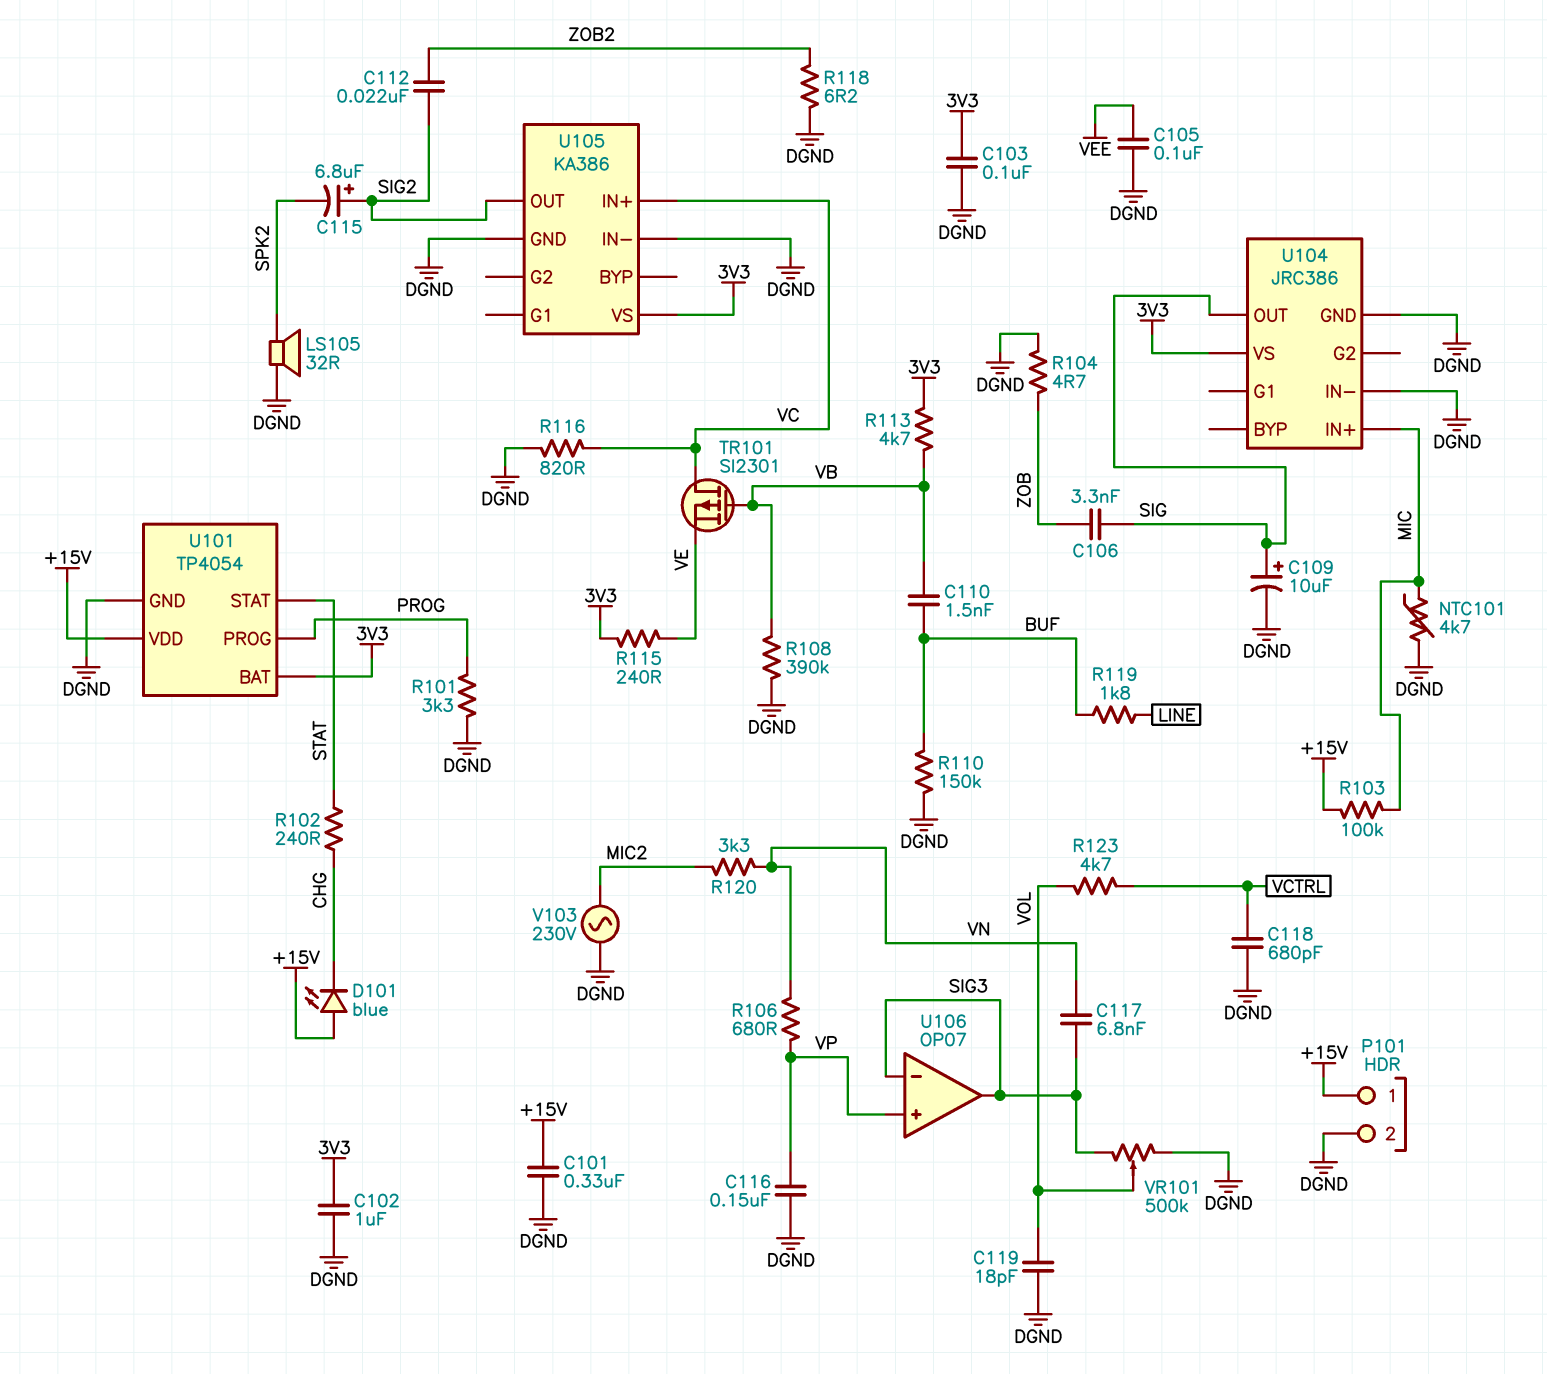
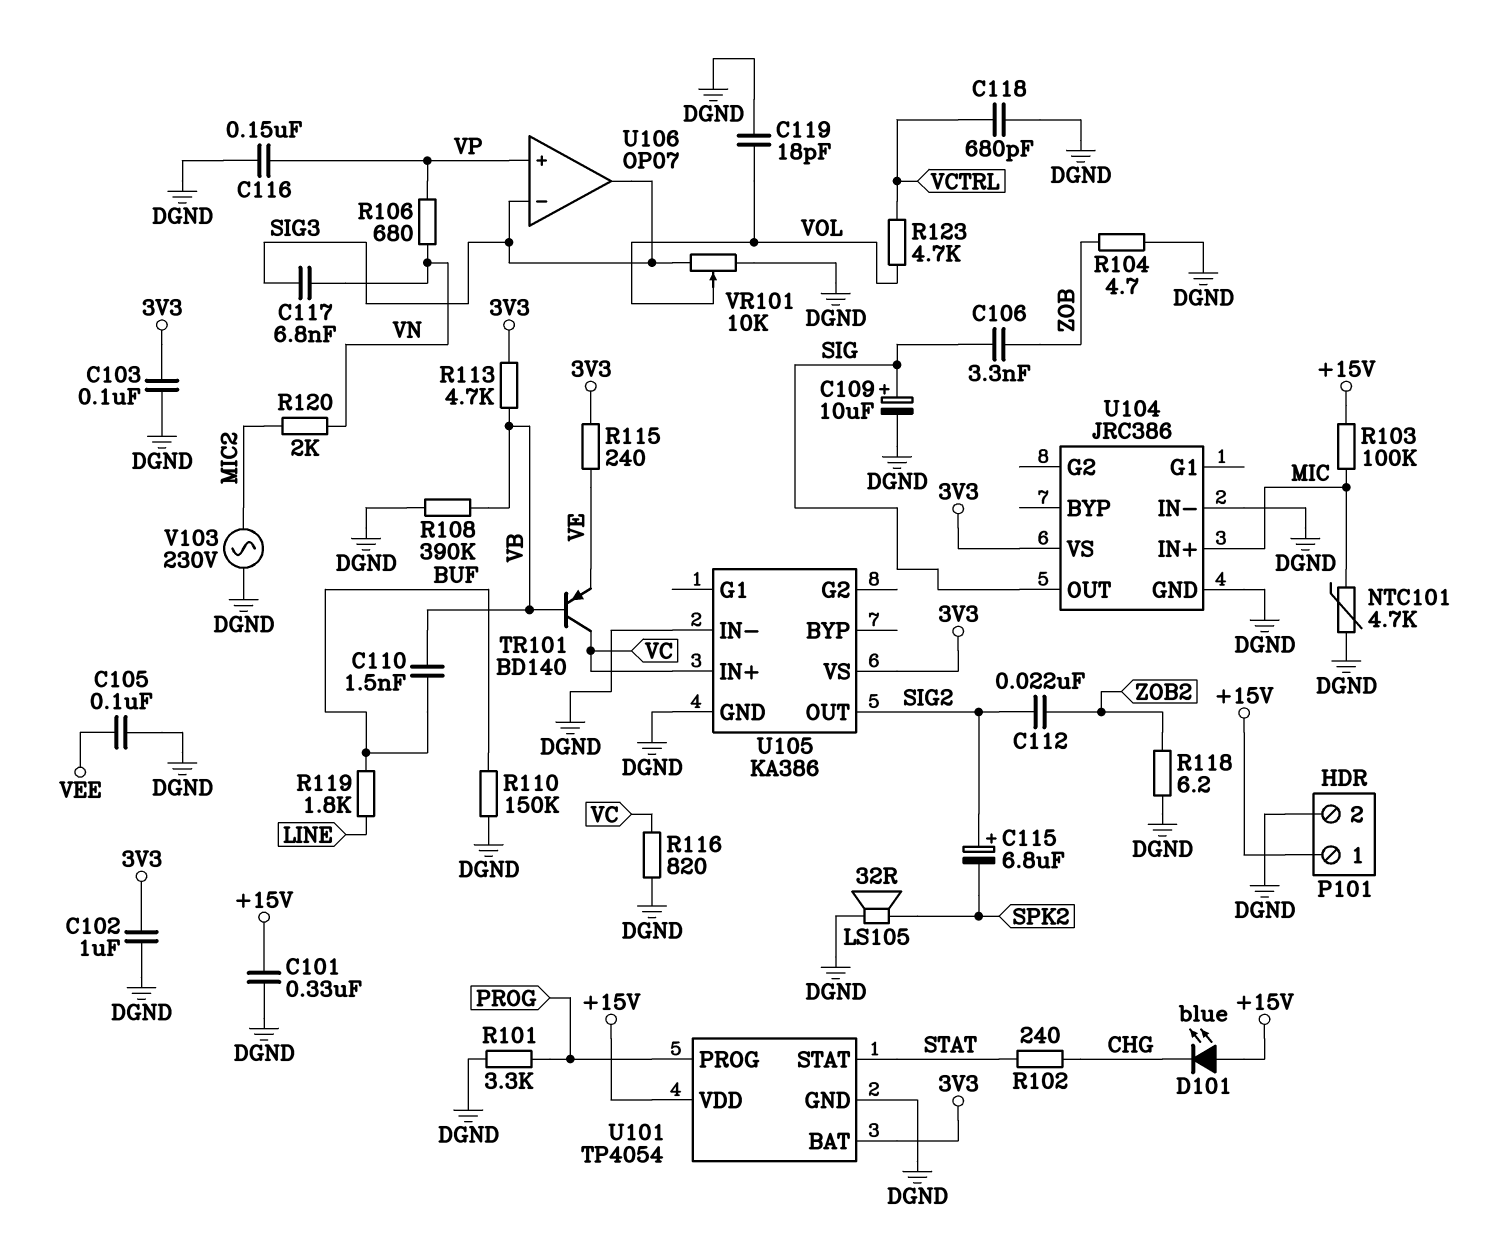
R120: 3.3k (MIC2, VN) -> 2k (MIC2, VN)
TR101: PMOS SI2301 (G VB, D VC, S VE) -> PNP BD140 (B VB, C VC, E VE)
VR101: 500k (DGND, SIG3, wiper VOL) -> 10k (DGND, SIG3, wiper VOL)

